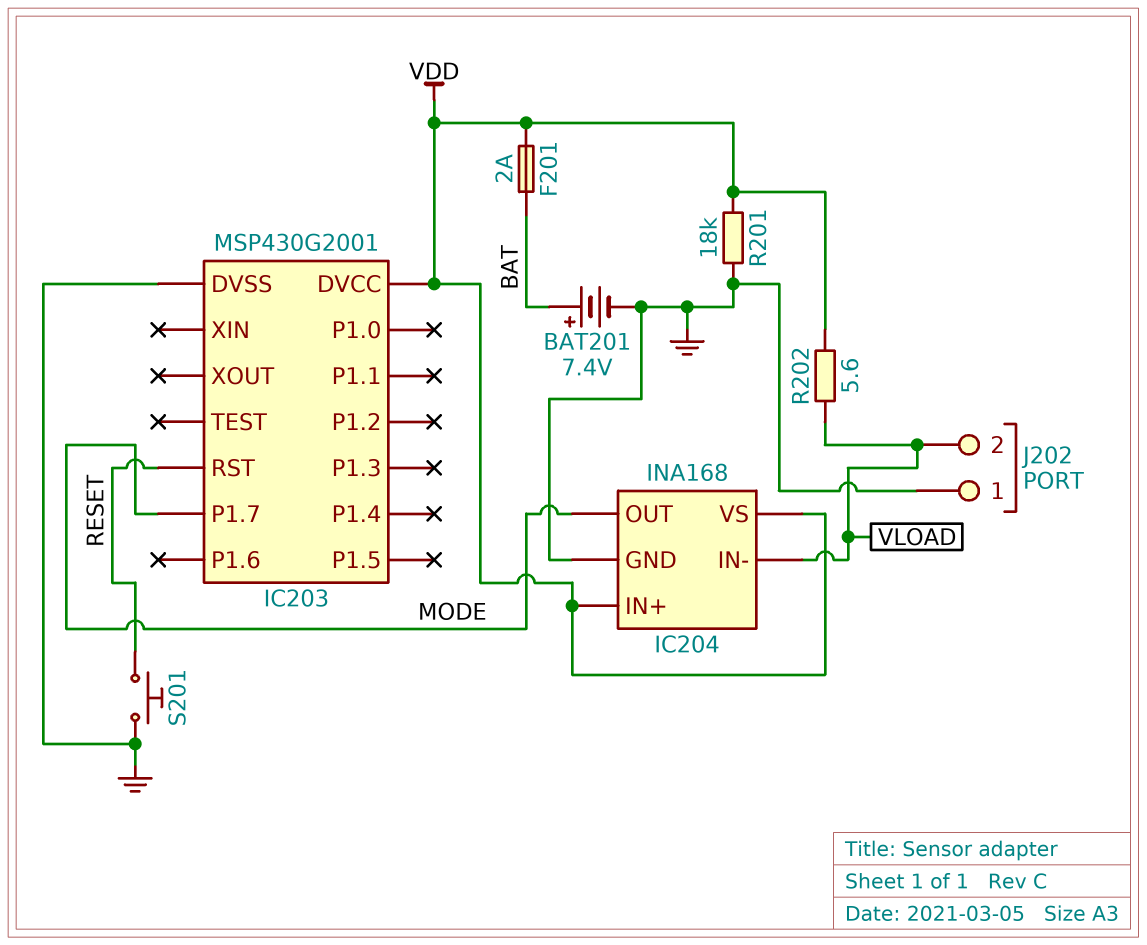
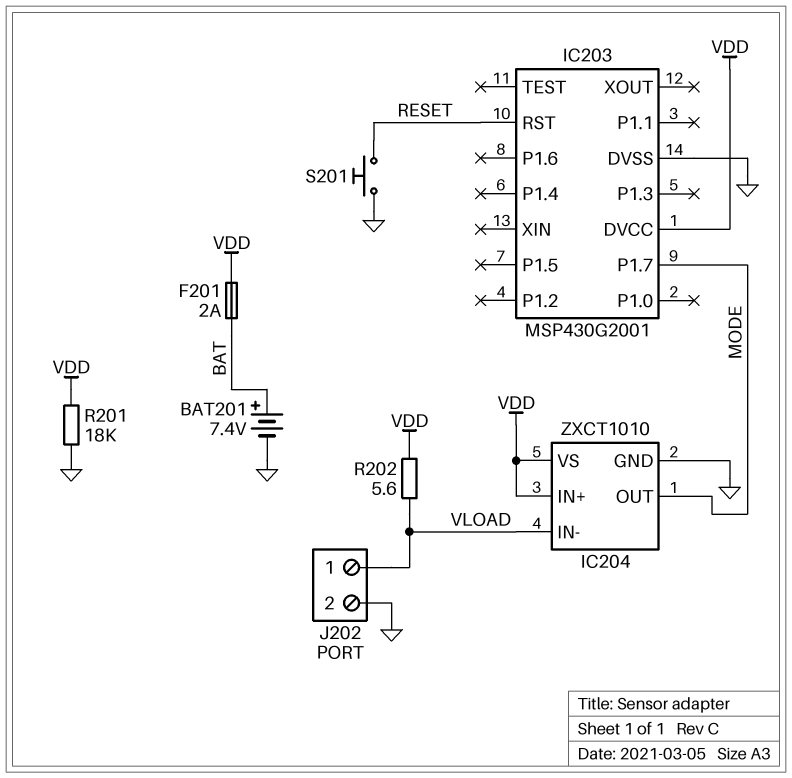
IC204: INA168 -> ZXCT1010
J202 pin 1: GND -> VLOAD
J202 pin 2: VLOAD -> GND

